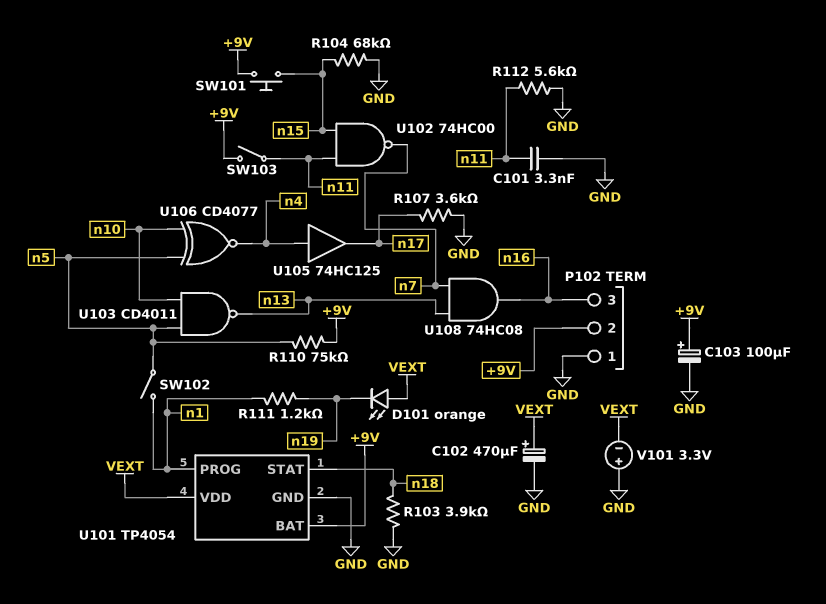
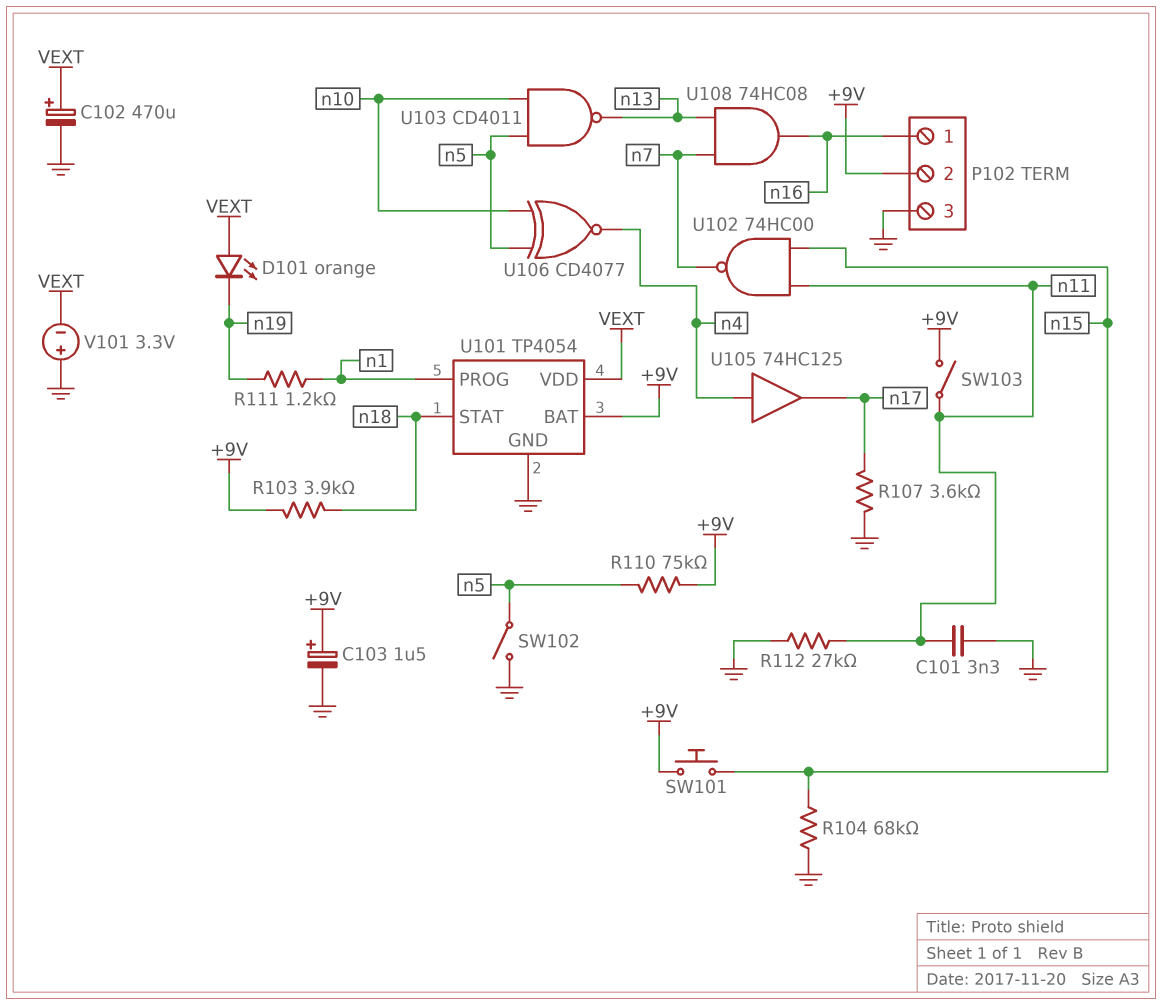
C103: 100uF (plus +9V, minus GND) -> 1.5uF (plus +9V, minus GND)
P102 pin 1: GND -> n16
P102 pin 3: n16 -> GND
R103: 3.9k (GND, n18) -> 3.9k (+9V, n18)
R112: 5.6k (GND, n11) -> 27k (GND, n11)
SW102: switch (n1, n5) -> switch (GND, n5)

